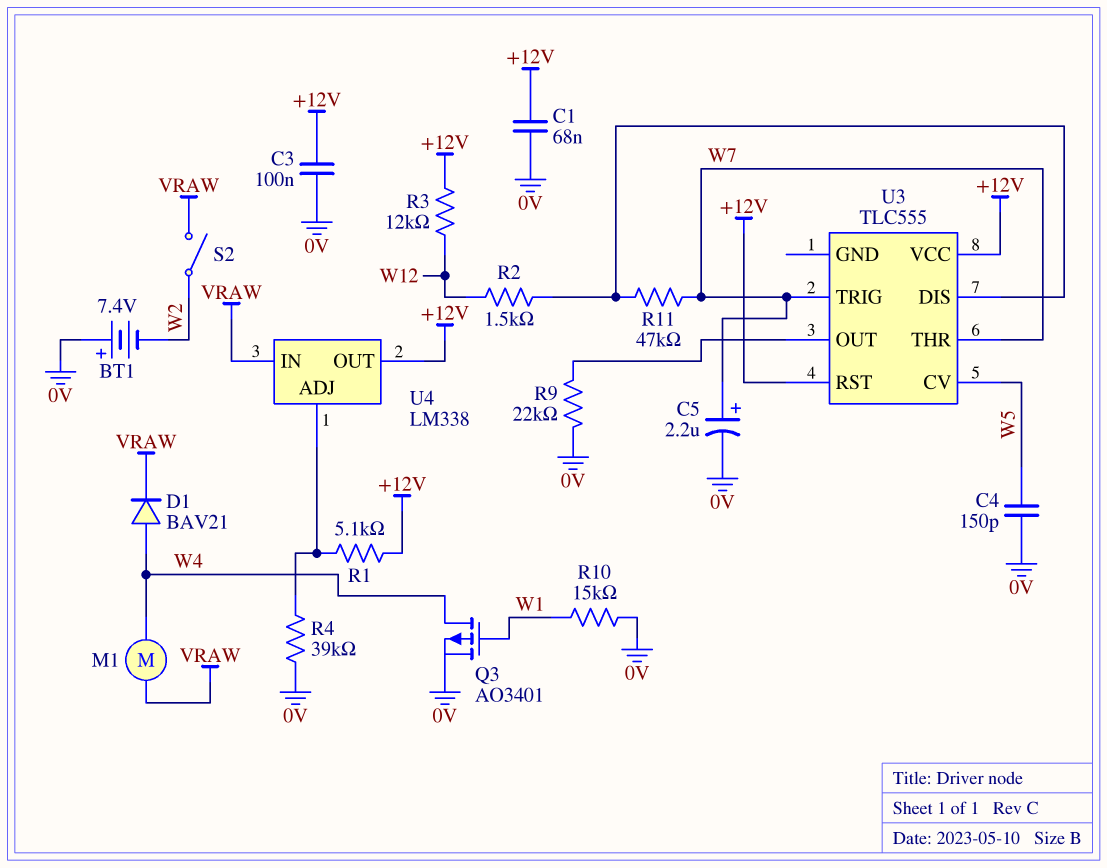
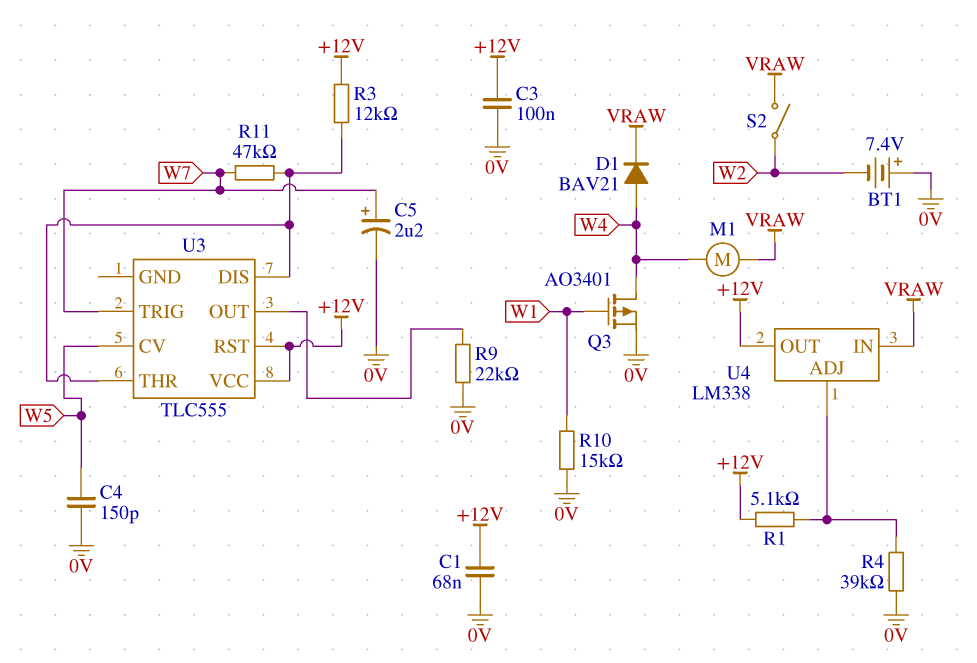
R2: 1.5k (U3/DIS, W12) -> none
R3: 12k (+12V, W12) -> 12k (+12V, U3/DIS)
U3 pin THR: W7 -> U3/DIS

